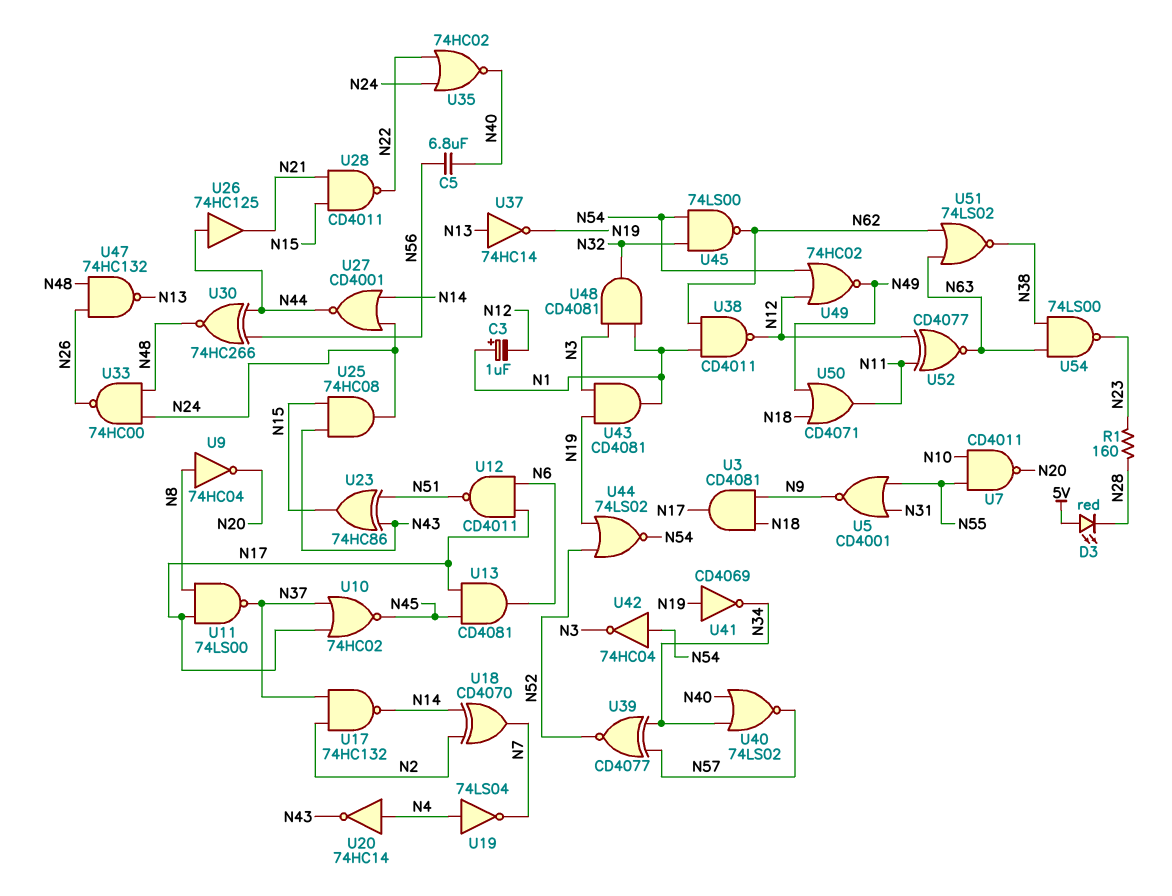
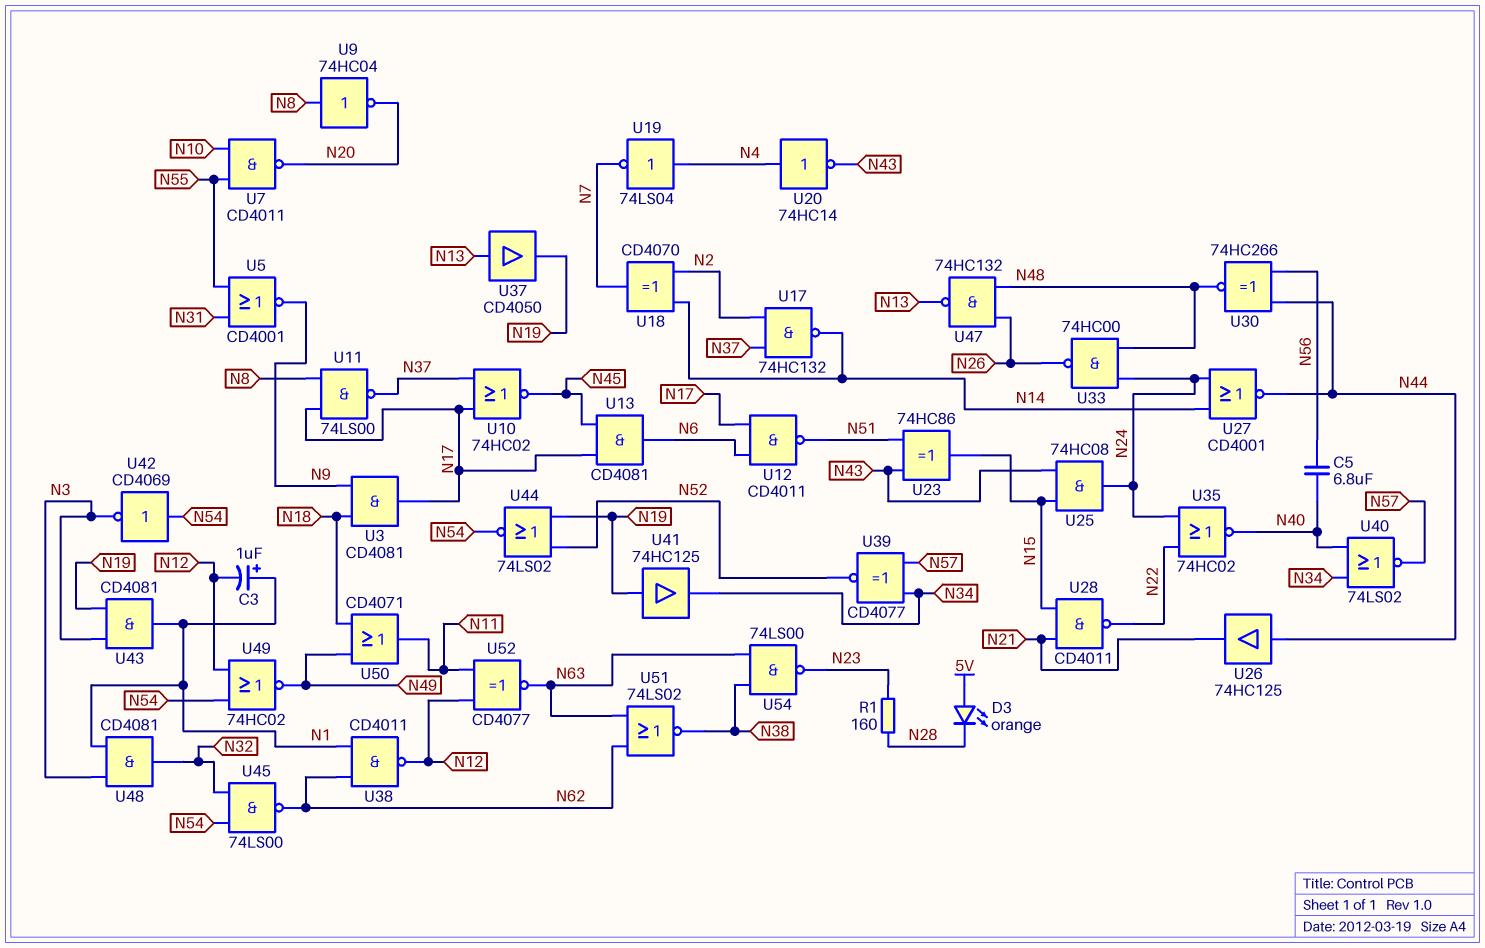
D3: LED red (A 5V, K N28) -> LED orange (A 5V, K N28)
U37: NOT 74HC14 (in N13, out N19) -> buffer CD4050 (in N13, out N19)
U41: NOT CD4069 (in N19, out N34) -> buffer 74HC125 (in N19, out N34)
U42: NOT 74HC04 (in N54, out N3) -> NOT CD4069 (in N54, out N3)

